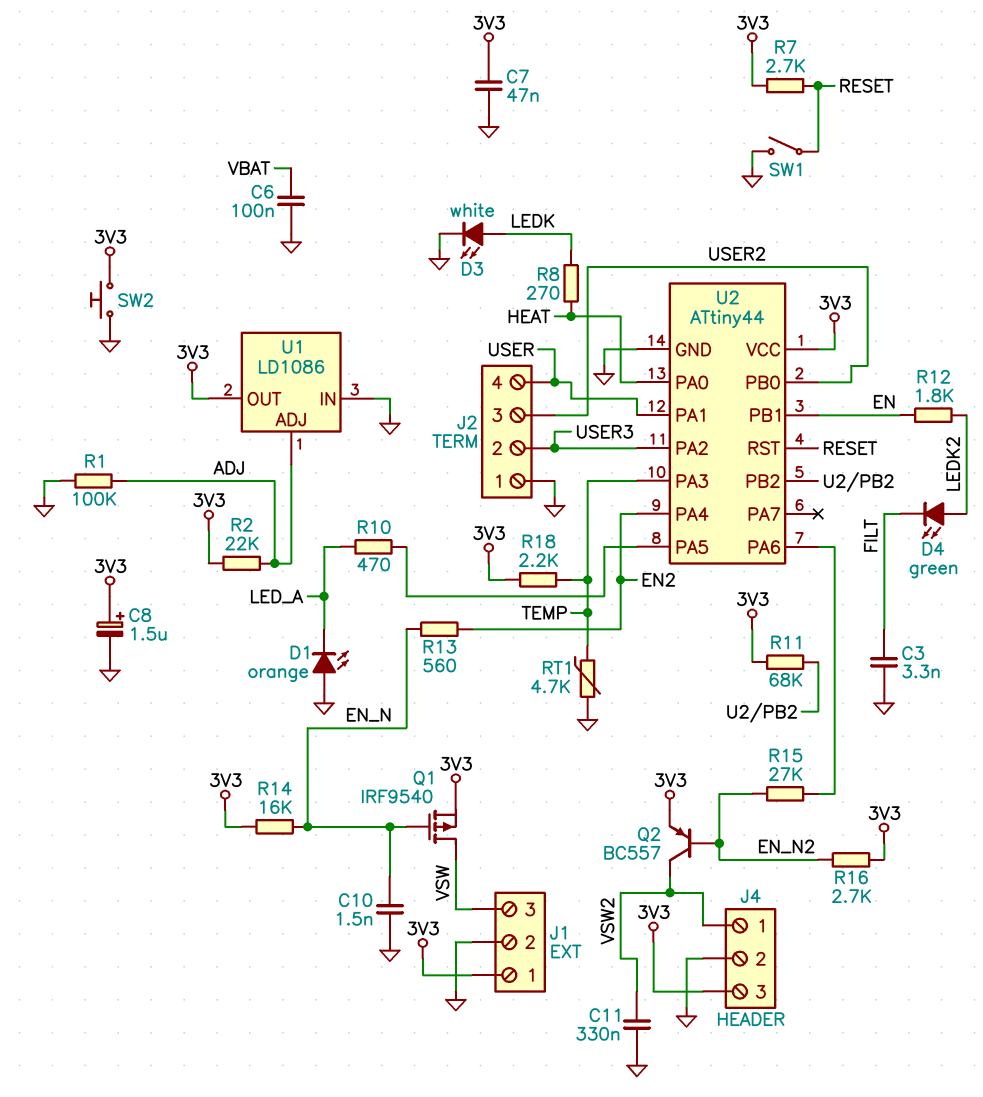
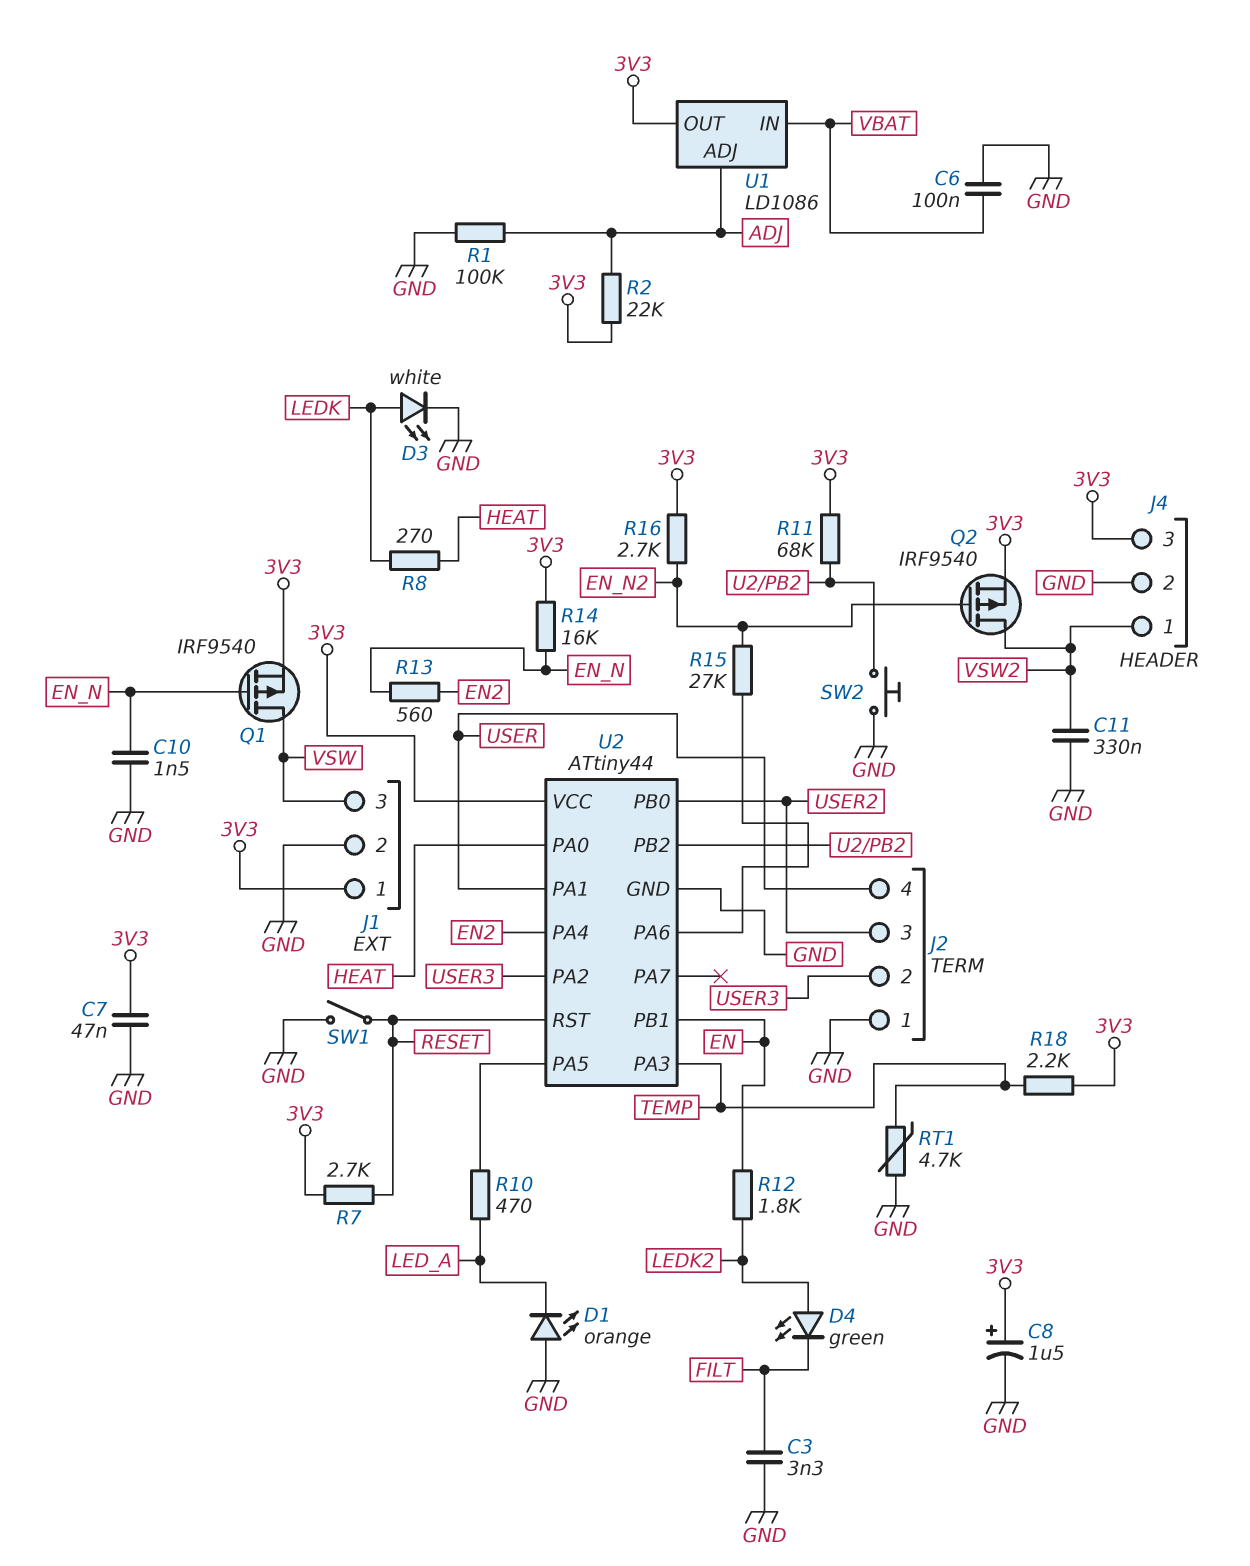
Q2: PNP BC557 (B EN_N2, C VSW2, E 3V3) -> PMOS IRF9540 (G EN_N2, D VSW2, S 3V3)
SW2: button (3V3, GND) -> button (GND, U2/PB2)
U1 pin IN: GND -> VBAT

